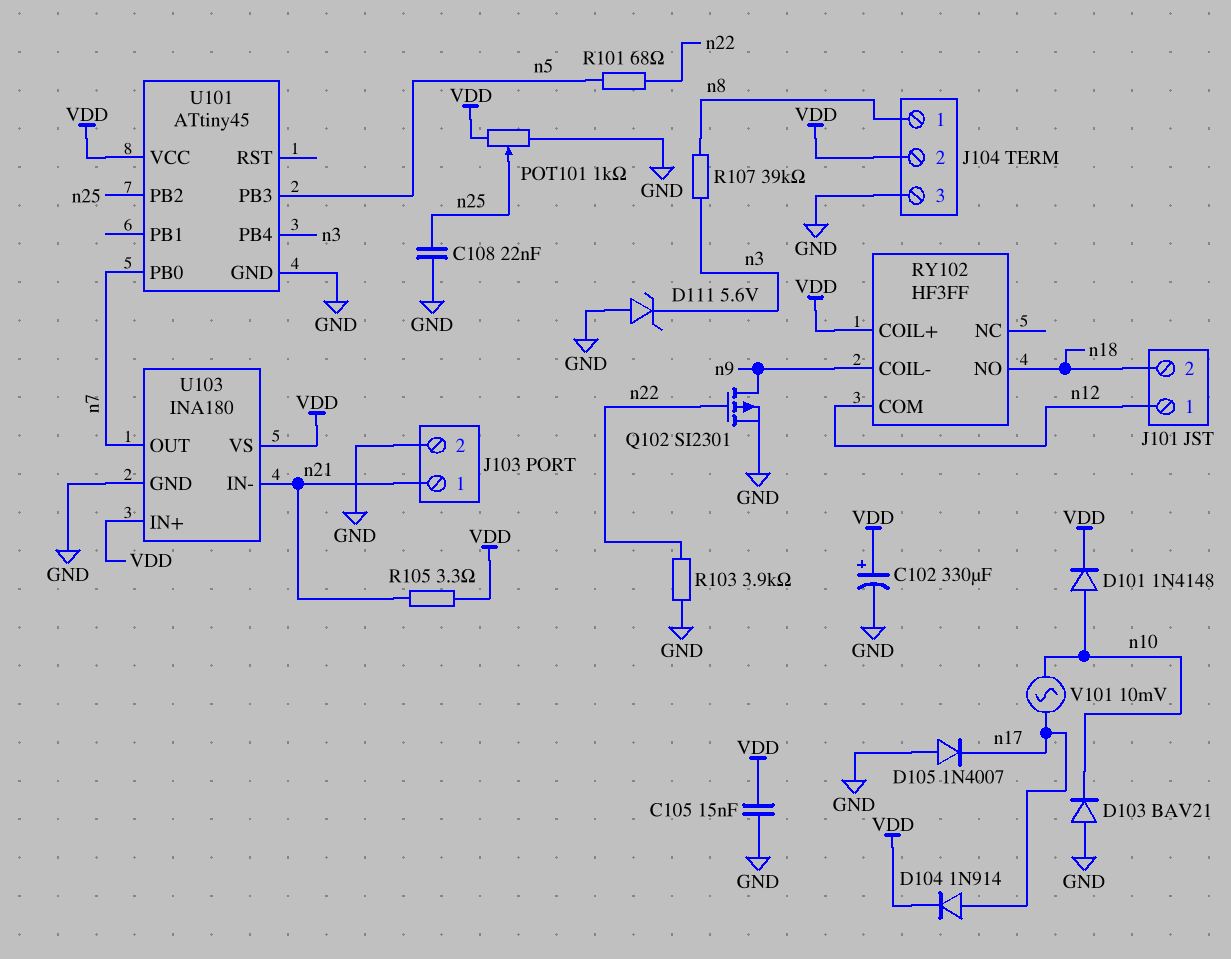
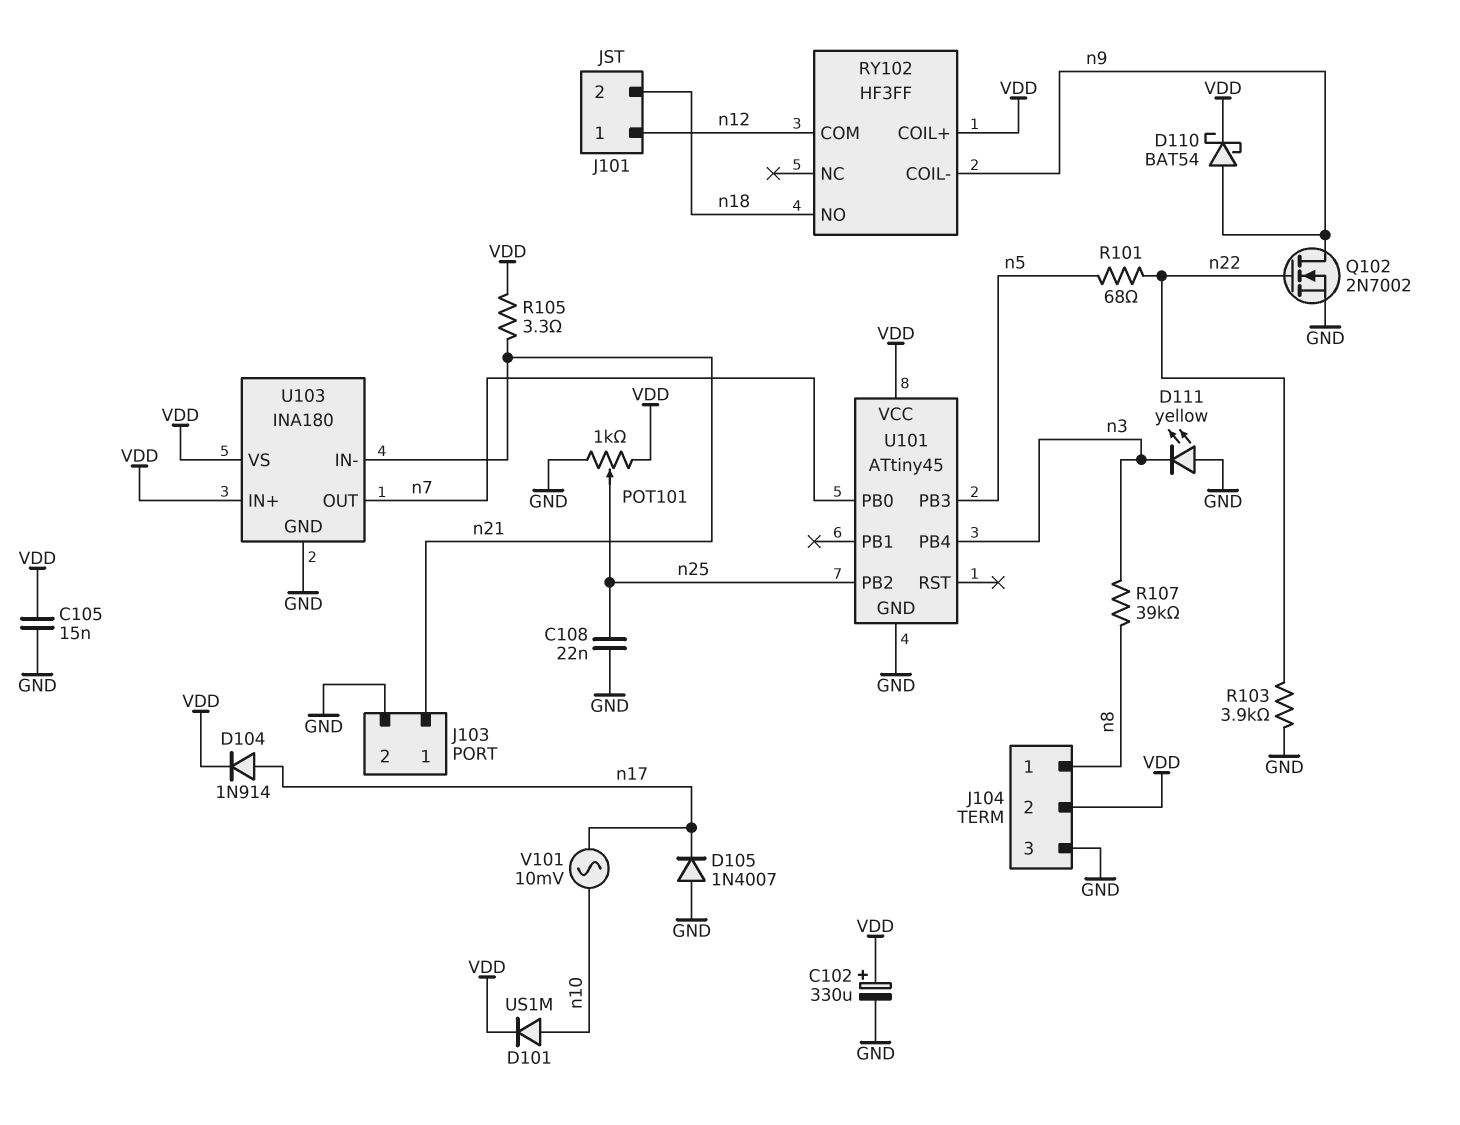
D101: diode 1N4148 (A n10, K VDD) -> diode US1M (A n10, K VDD)
D103: diode BAV21 (A GND, K n10) -> none
D110: none -> schottky BAT54 (A n9, K VDD)
D111: zener 5.6V (A GND, K n3) -> LED yellow (A GND, K n3)
Q102: PMOS SI2301 (G n22, D n9, S GND) -> NMOS 2N7002 (G n22, D n9, S GND)

